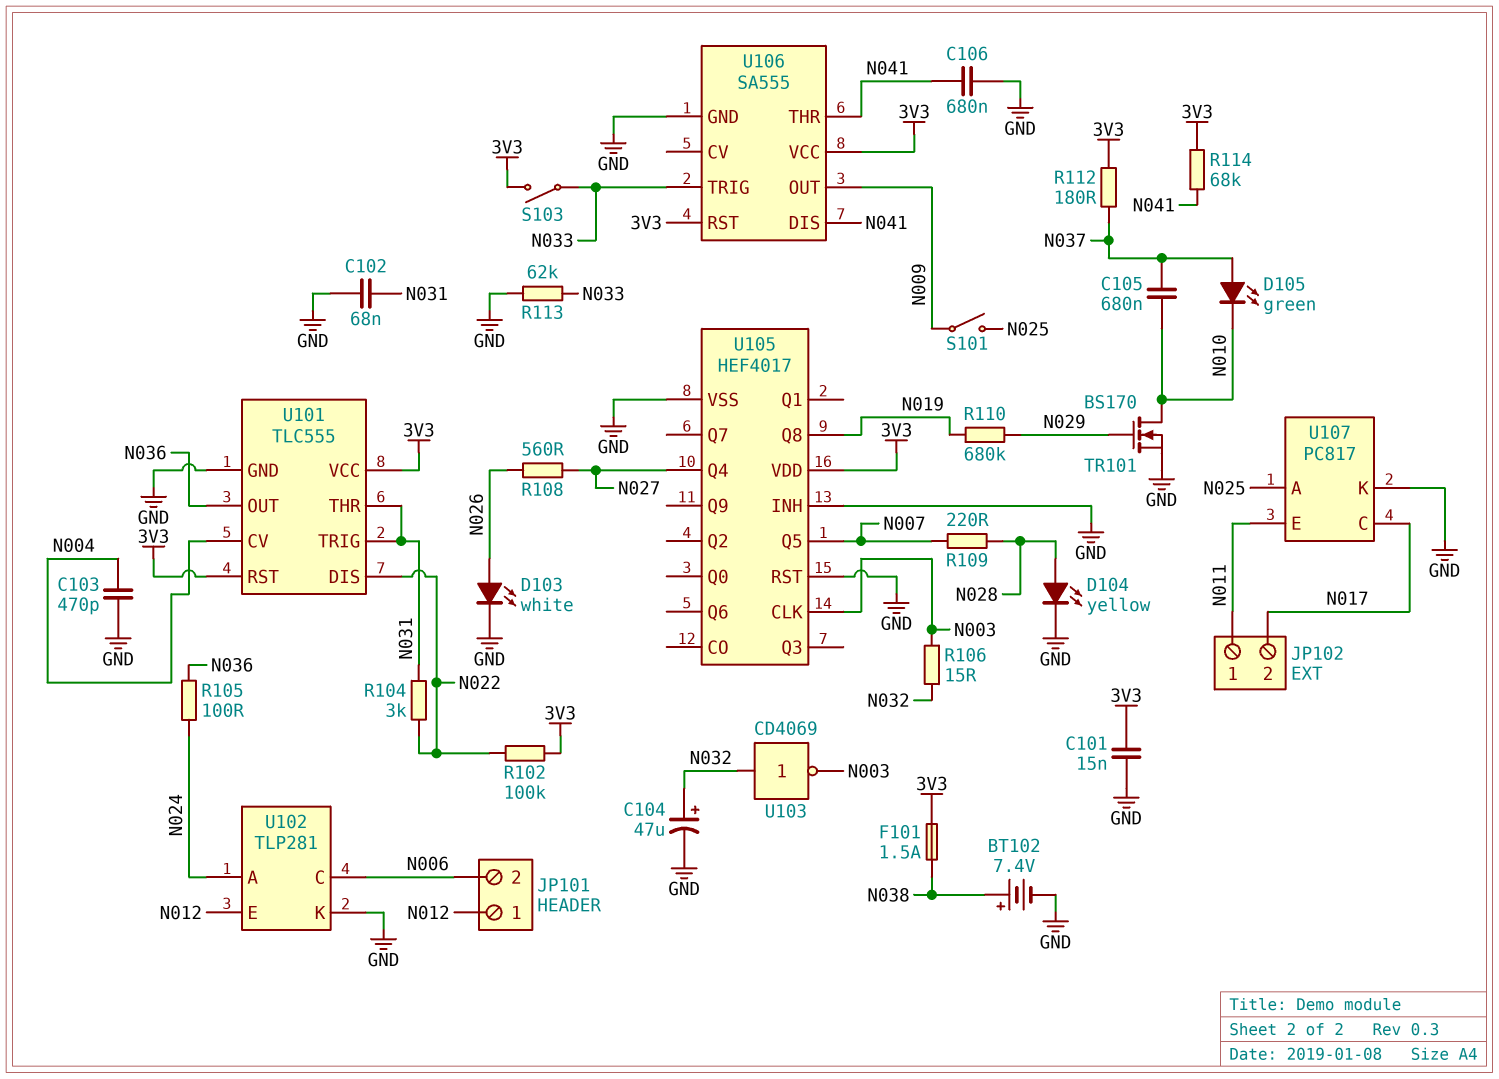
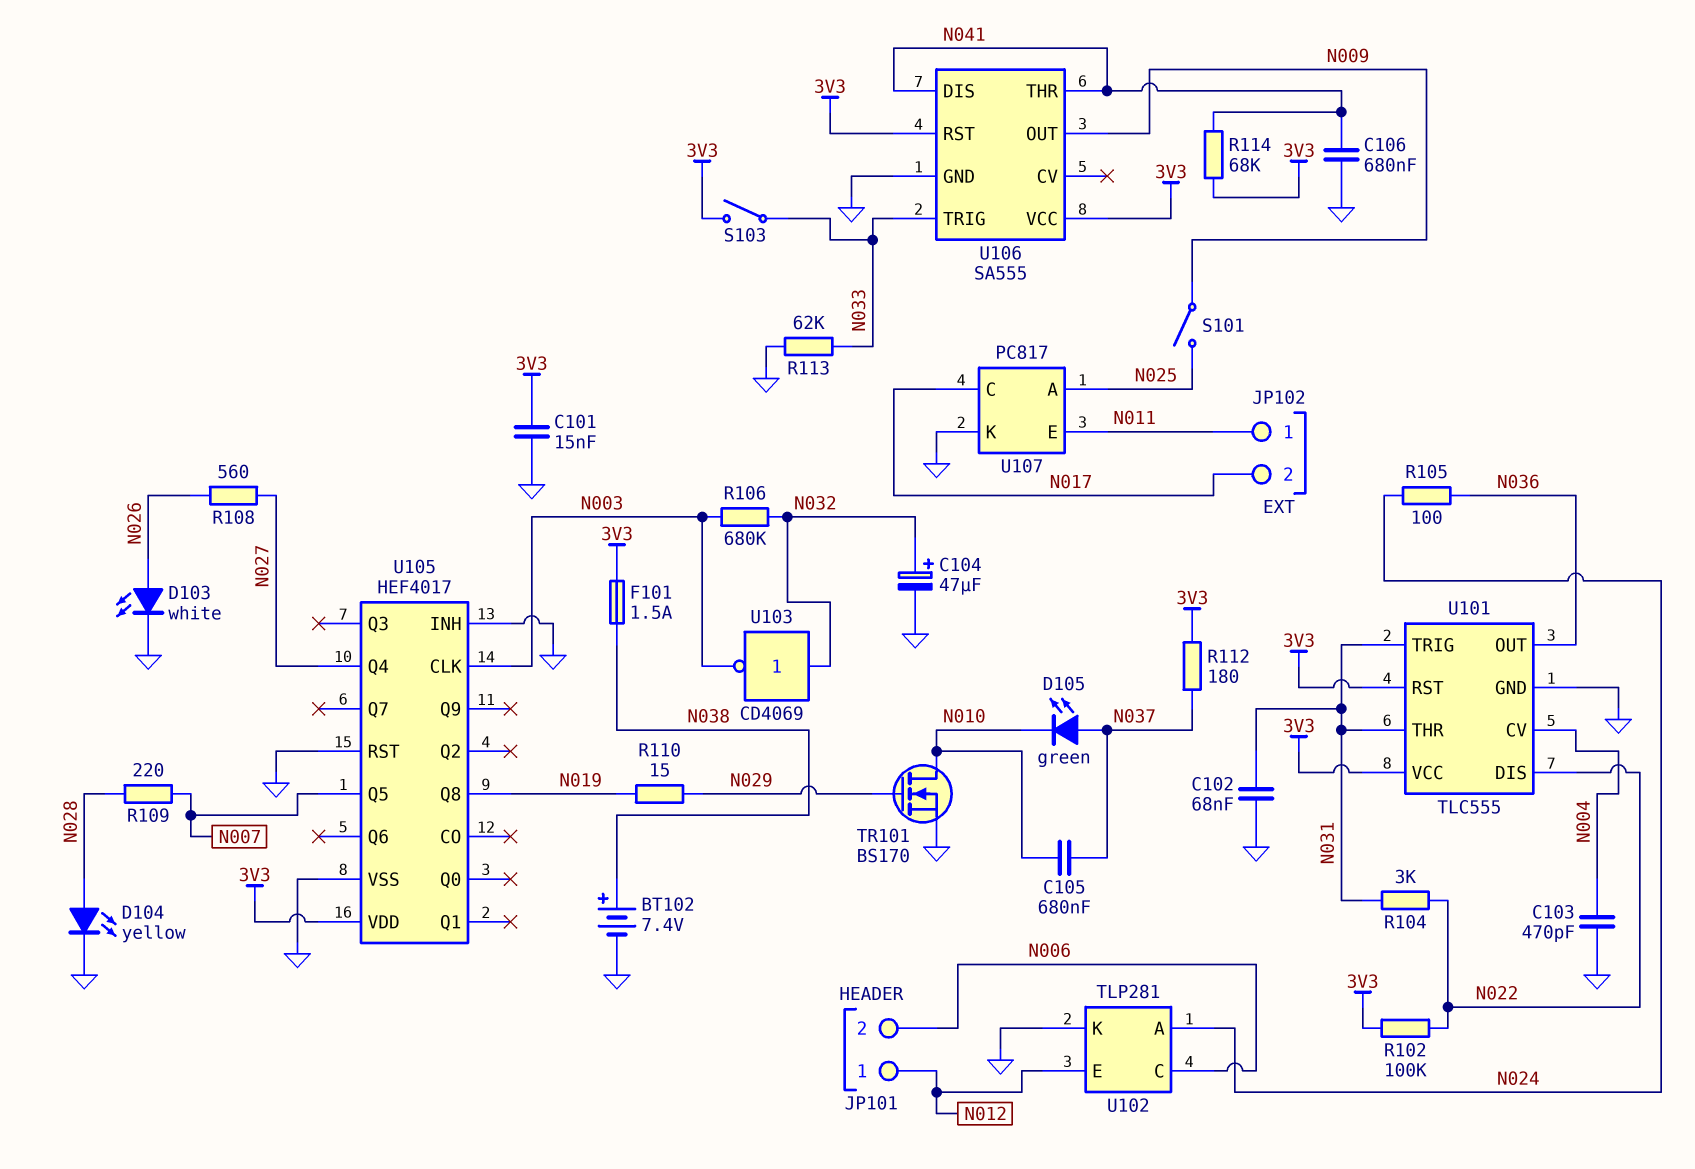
R106: 15 (N003, N032) -> 680k (N003, N032)
R110: 680k (N019, N029) -> 15 (N019, N029)

